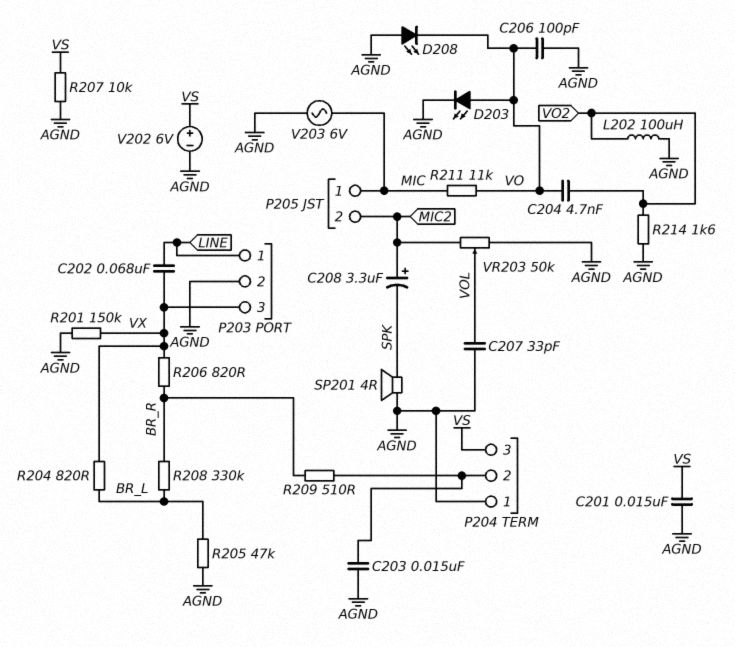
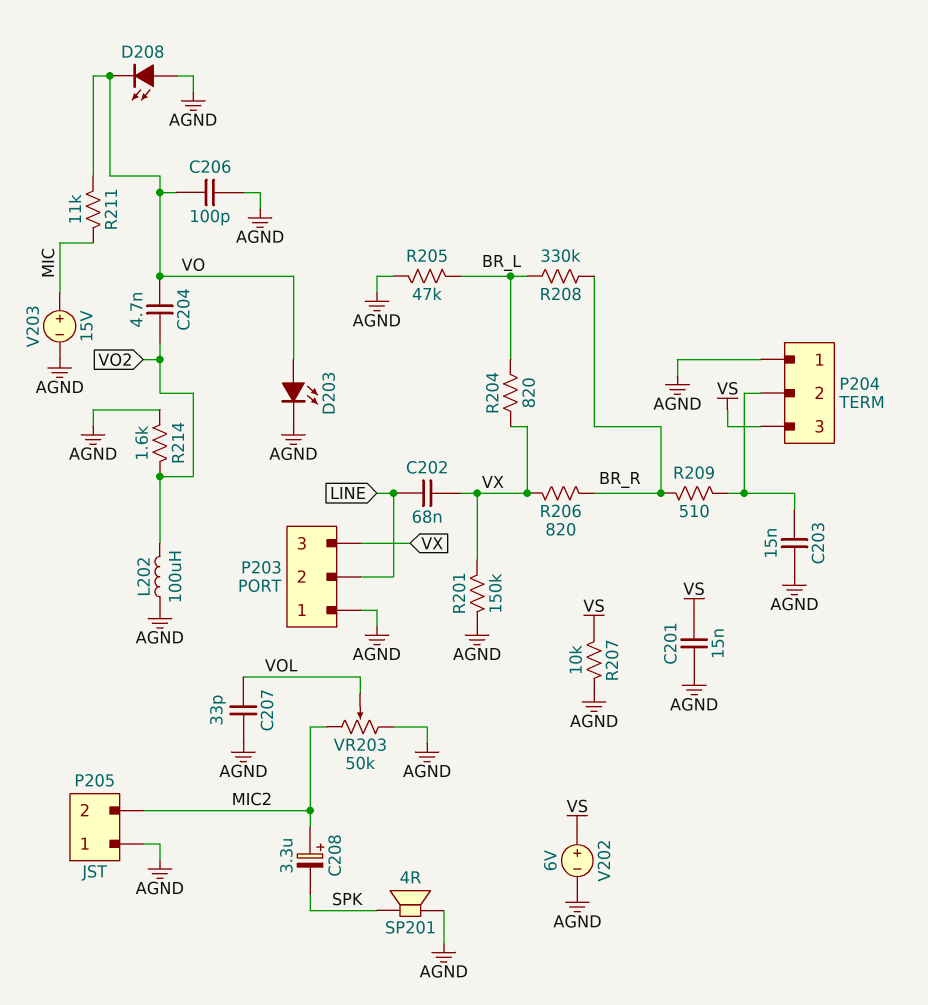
P203 pin 1: LINE -> AGND
P203 pin 2: AGND -> LINE
P205 pin 1: MIC -> AGND
V203: AC 6V (AGND, MIC) -> 15V (plus MIC, minus AGND)

